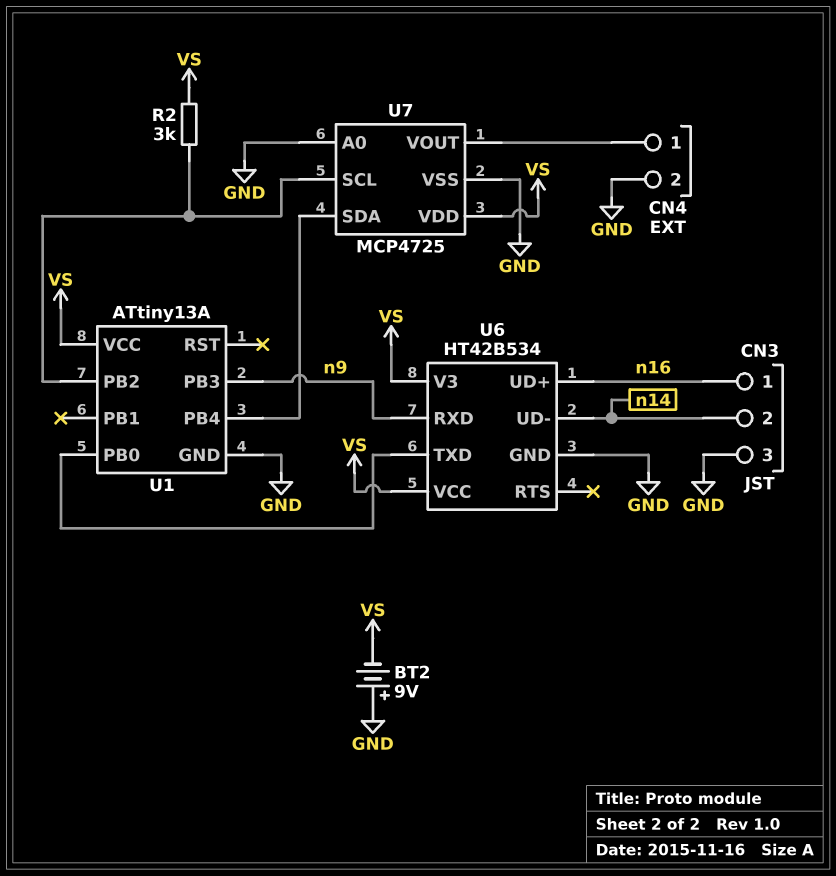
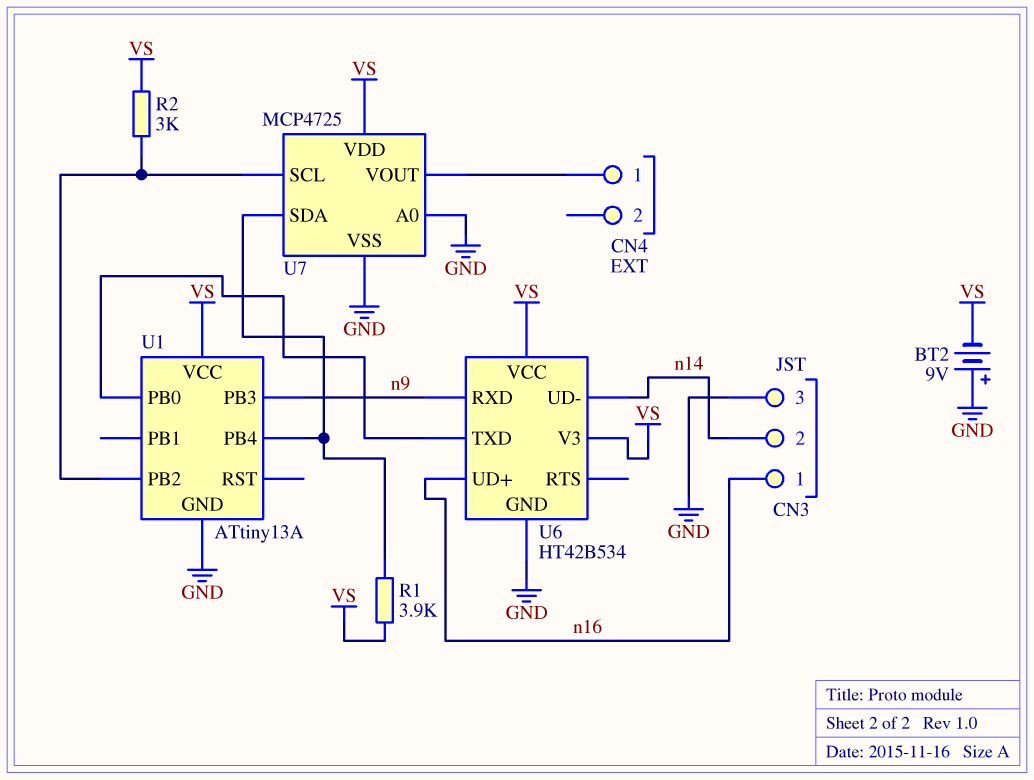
CN4 pin 2: GND -> none
R1: none -> 3.9k (U1/PB4, VS)

